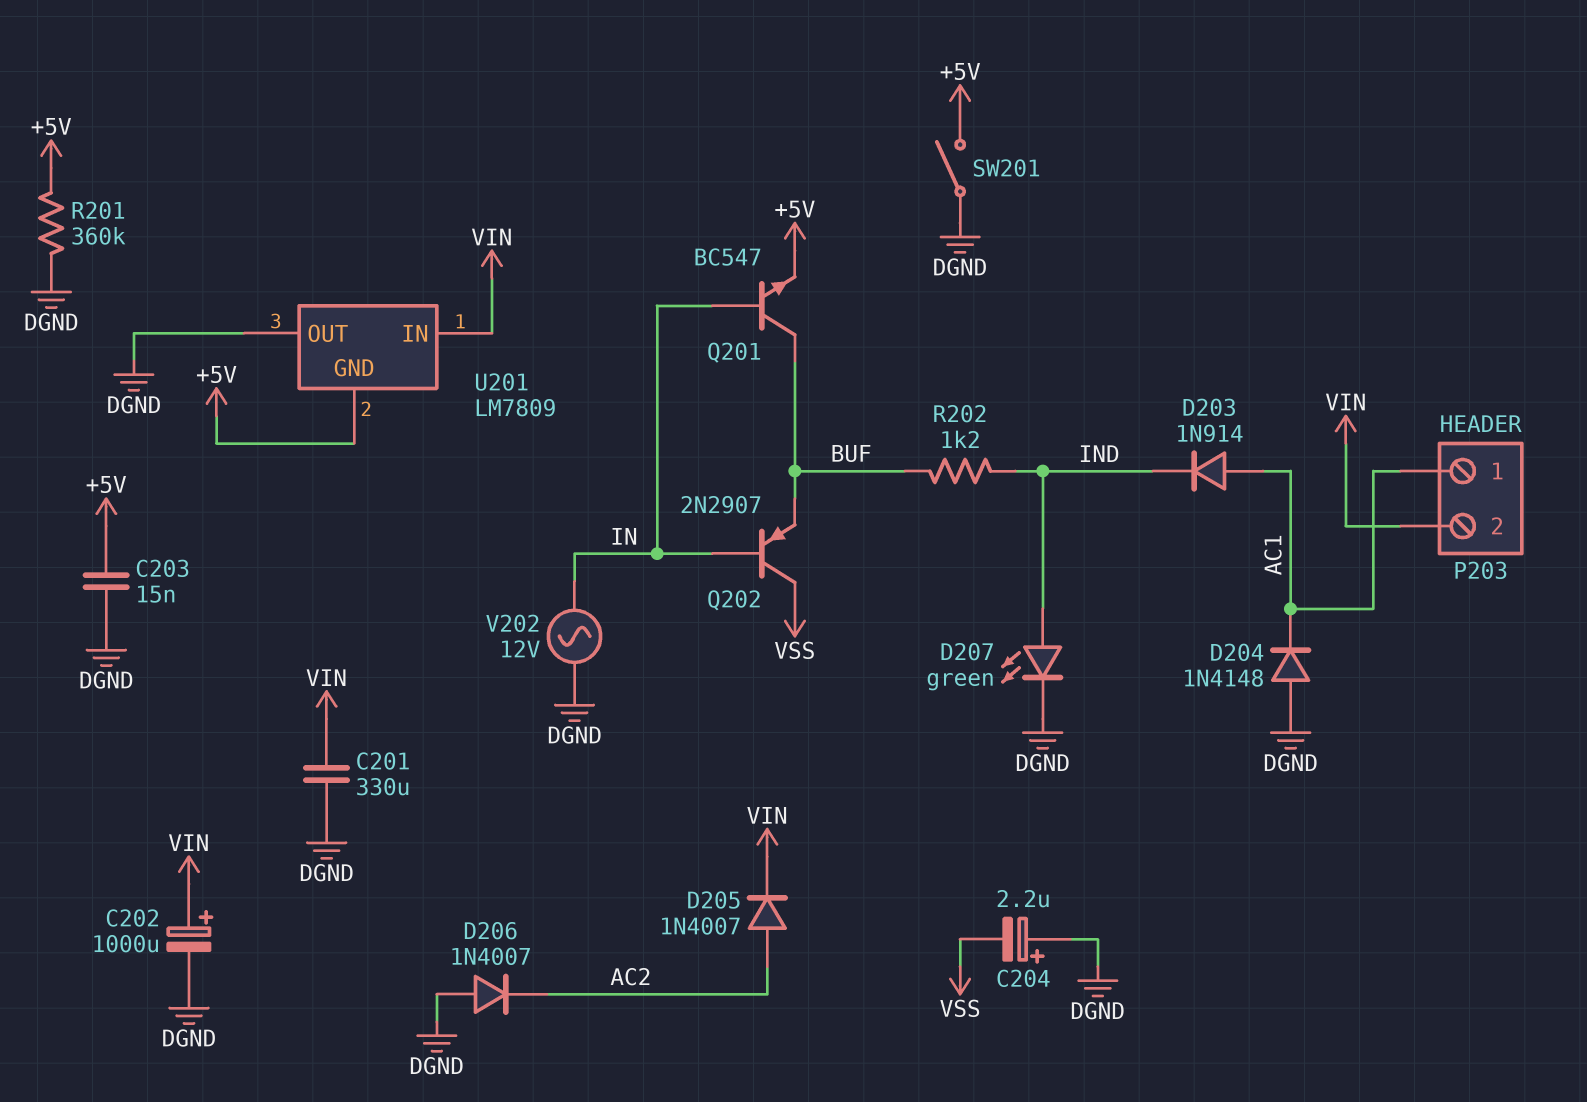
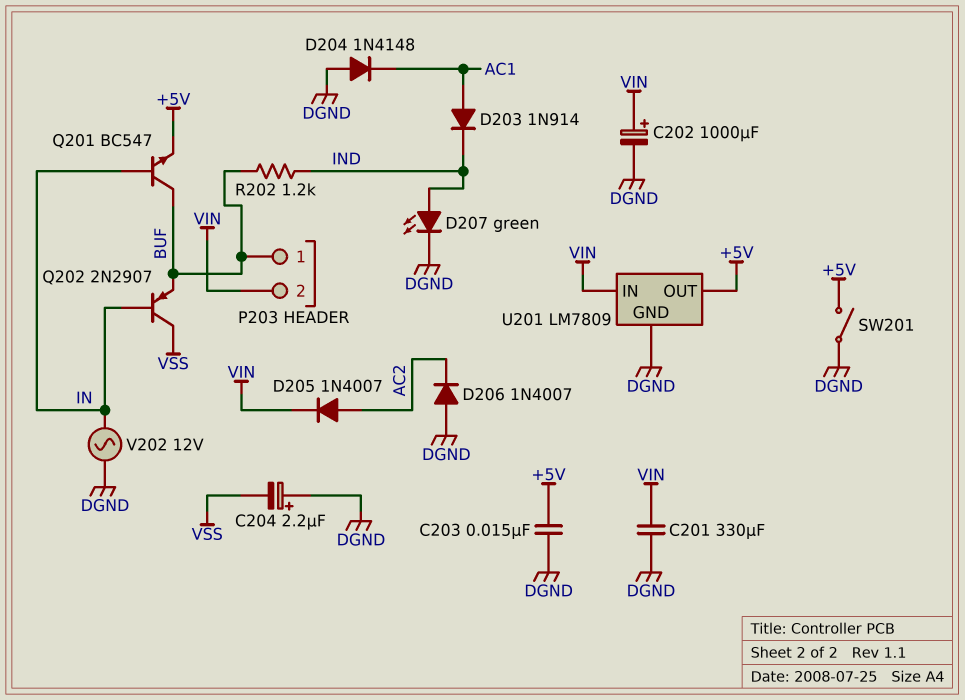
P203 pin 1: AC1 -> BUF
R201: 360k (+5V, DGND) -> none
U201 pin GND: +5V -> DGND
U201 pin OUT: DGND -> +5V

